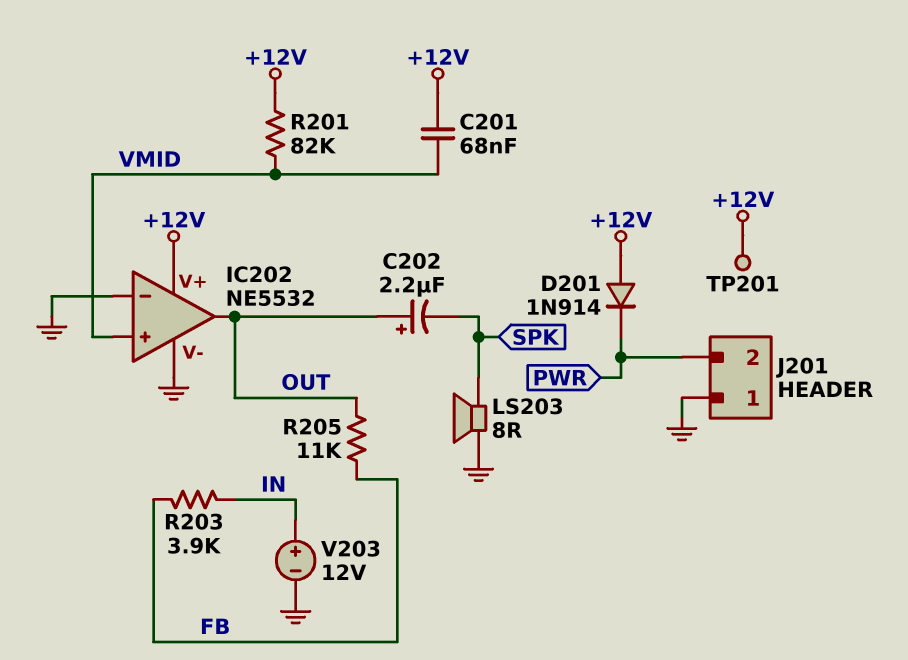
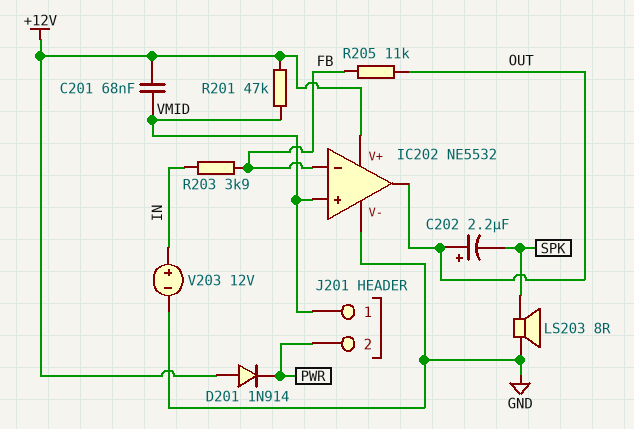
IC202 pin in-: GND -> FB
J201 pin 1: GND -> VMID
R201: 82k (+12V, VMID) -> 47k (+12V, VMID)
TP201: test point (+12V) -> none

